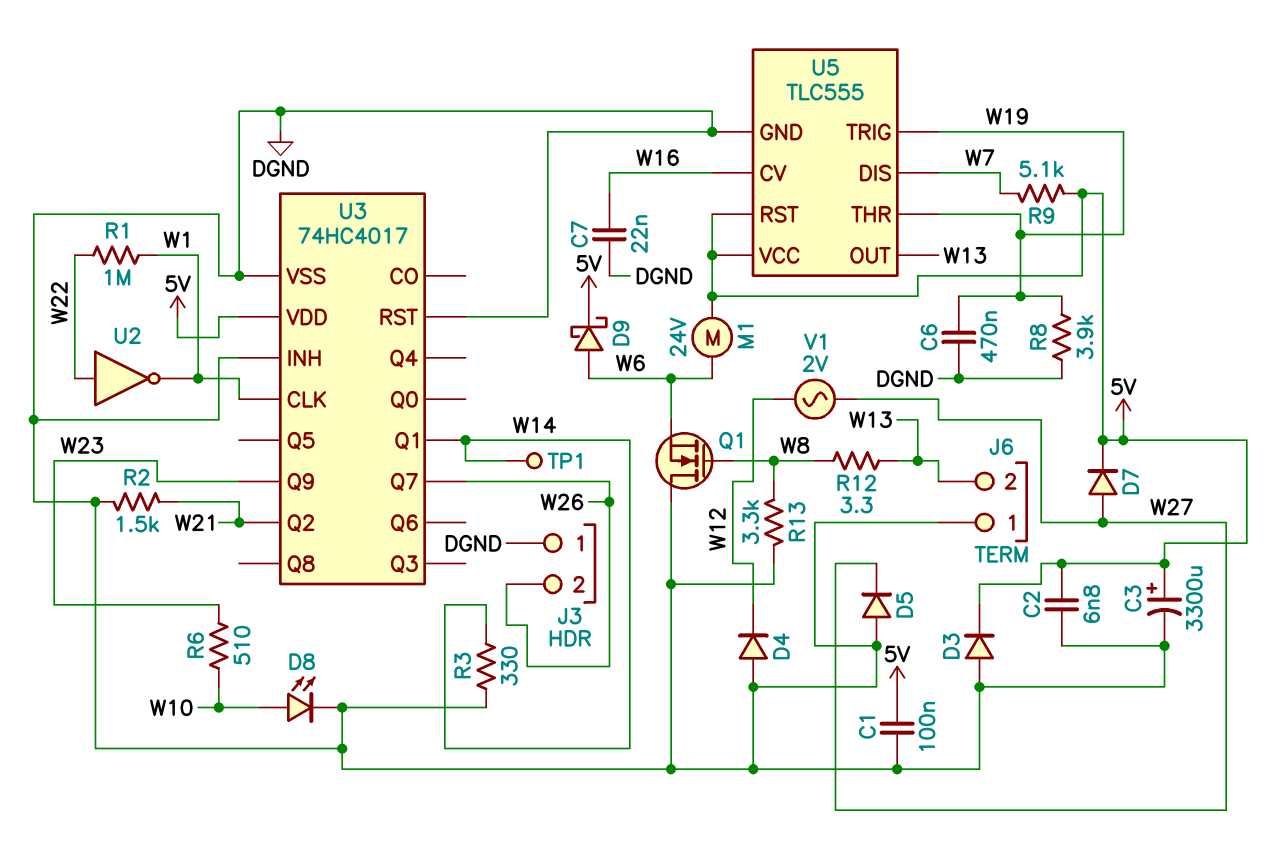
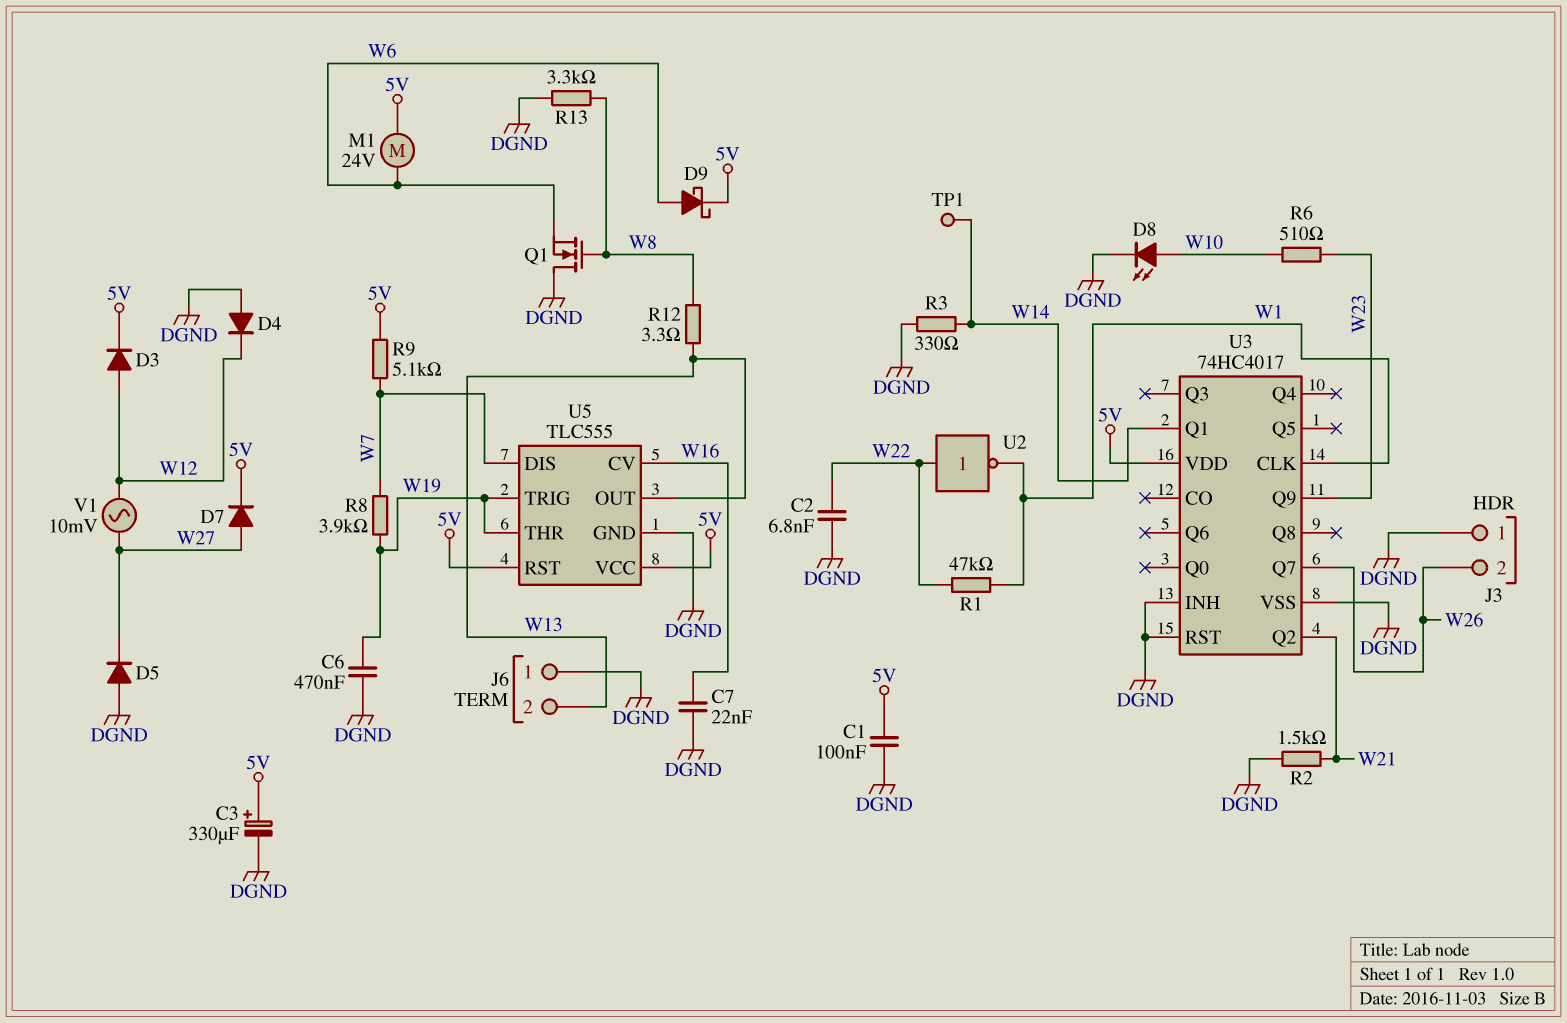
C2: 6.8nF (5V, DGND) -> 6.8nF (DGND, W22)
C3: 3300uF (plus 5V, minus DGND) -> 330uF (plus 5V, minus DGND)
D3: diode (A DGND, K 5V) -> diode (A W12, K 5V)
R1: 1M (W1, W22) -> 47k (W1, W22)
R8: 3.9k (DGND, W19) -> 3.9k (W7, W19)
V1: AC 2V (W12, W27) -> AC 10mV (W12, W27)

